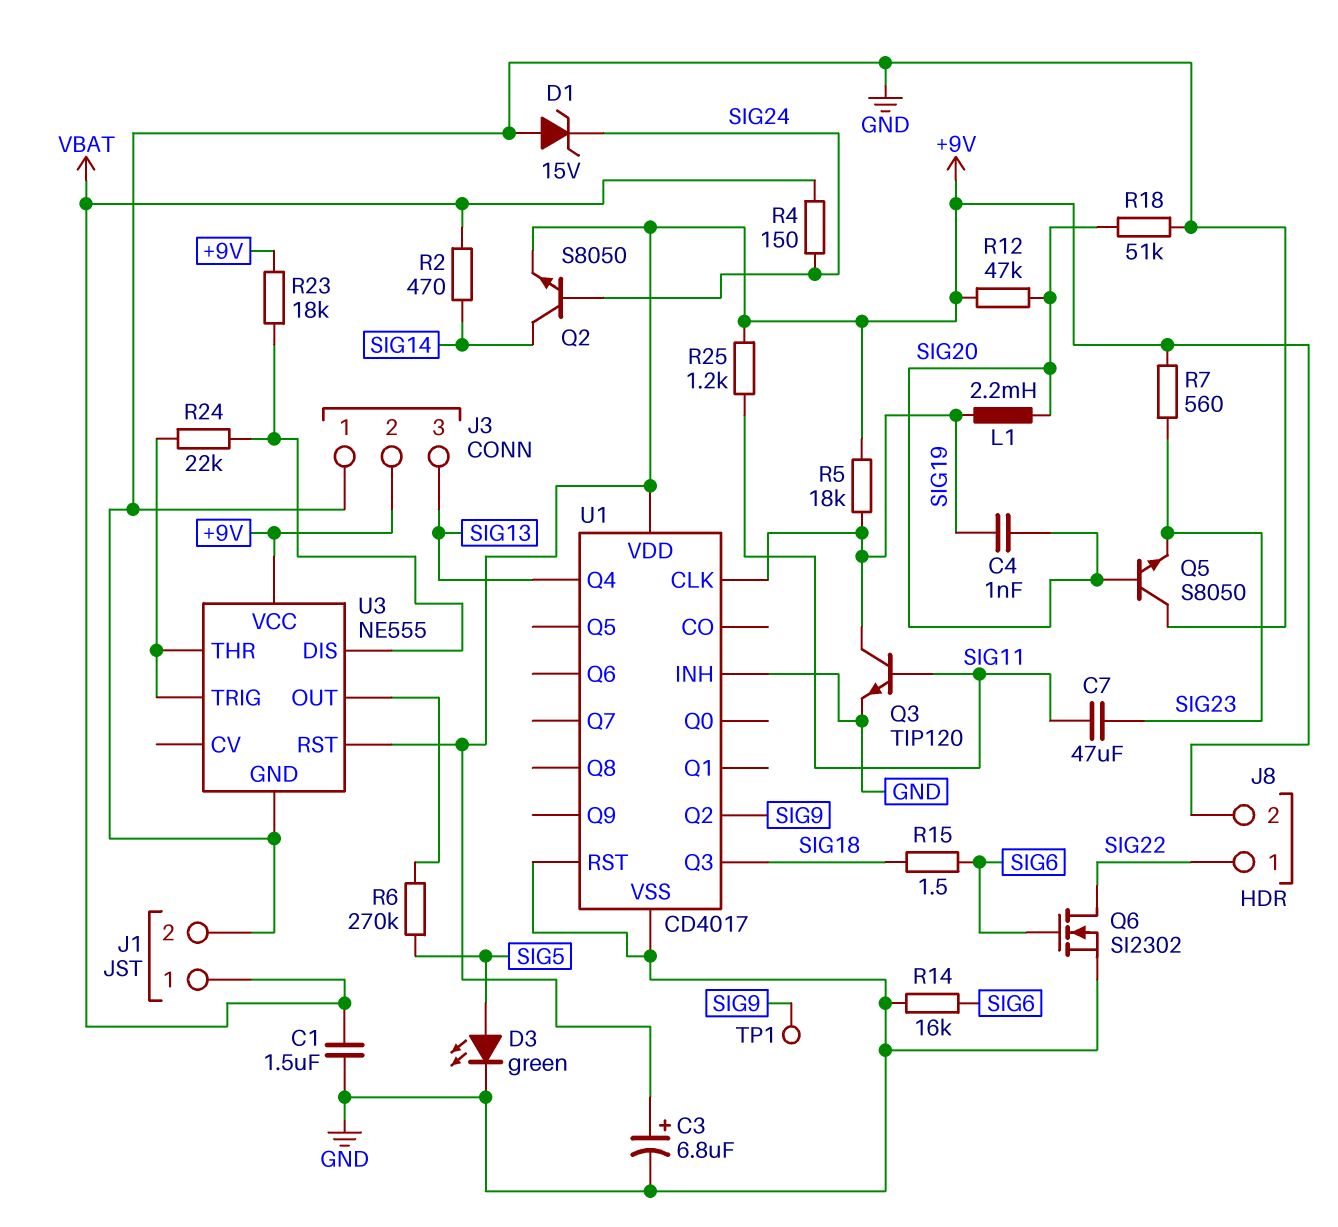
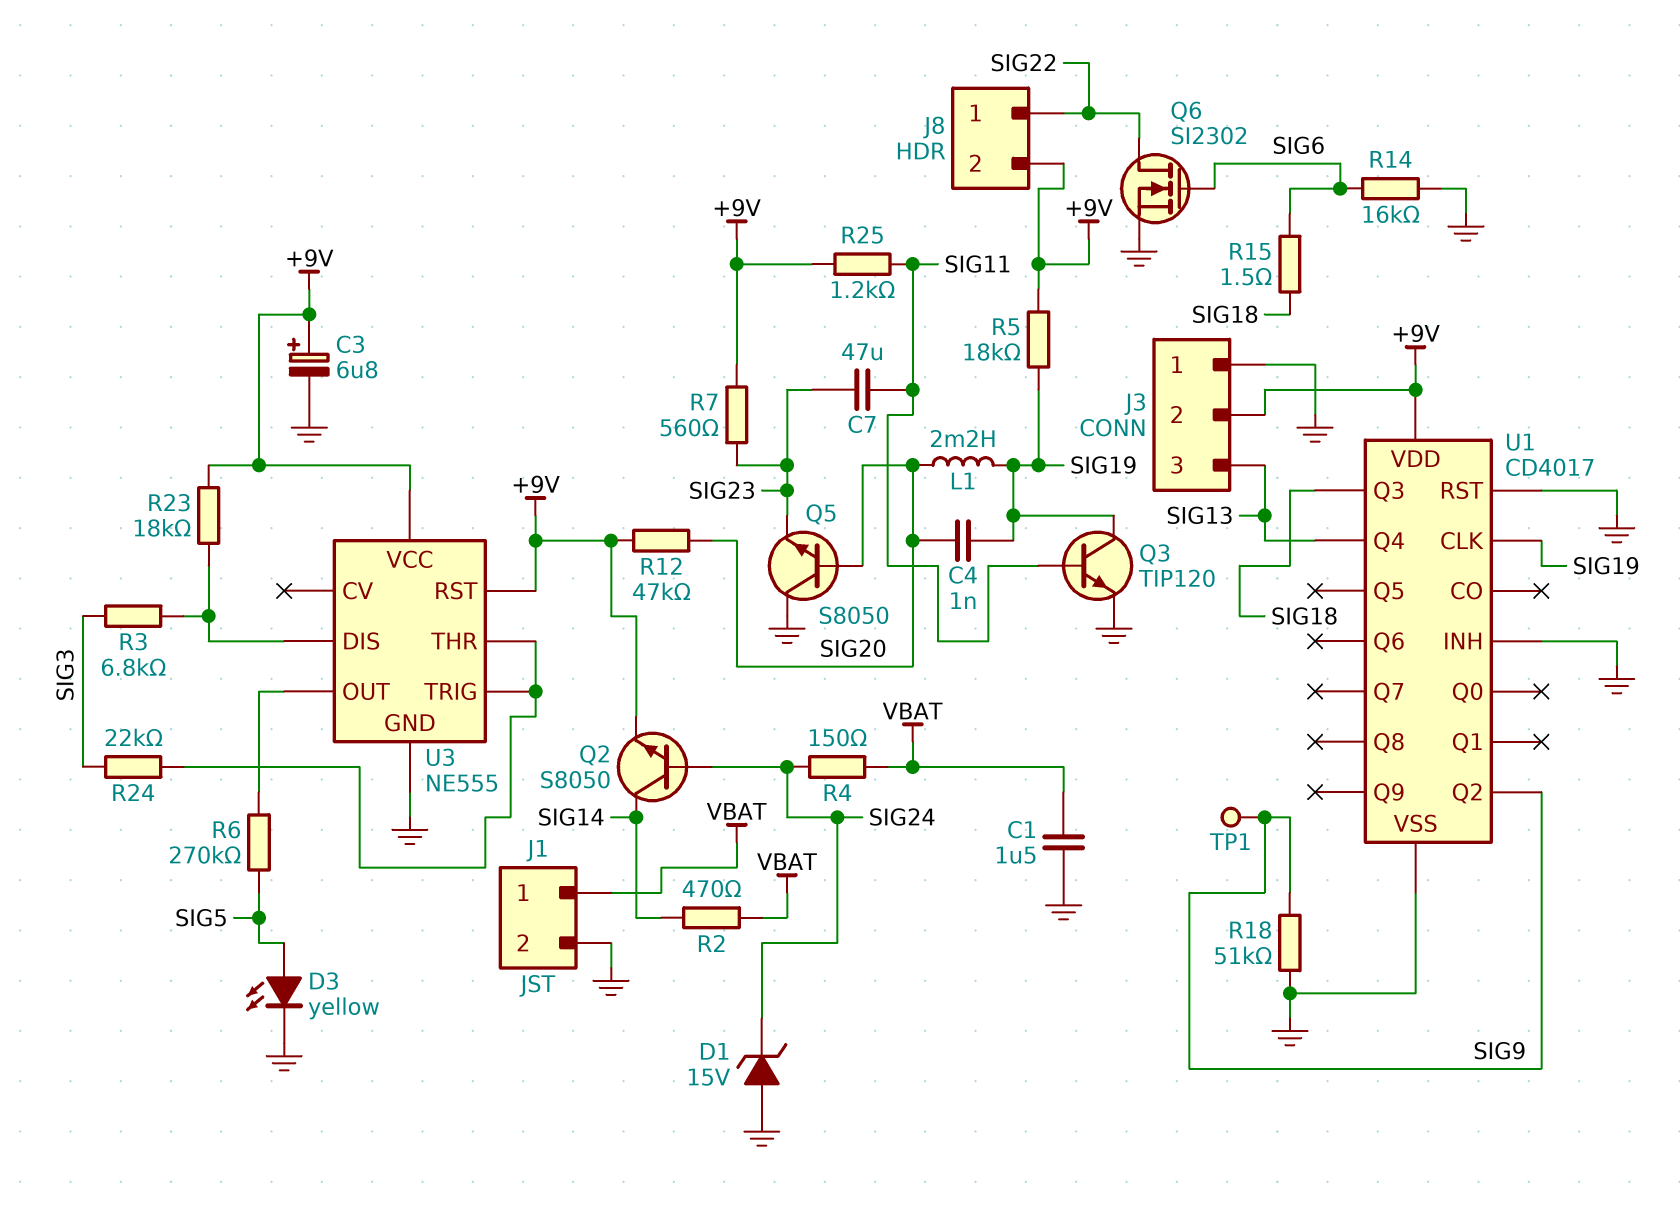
D3: LED green (A SIG5, K GND) -> LED yellow (A SIG5, K GND)
R3: none -> 6.8k (SIG3, U3/DIS)
R18: 51k (GND, SIG20) -> 51k (GND, SIG9)
R24: 22k (U3/DIS, U3/THR) -> 22k (SIG3, U3/THR)

